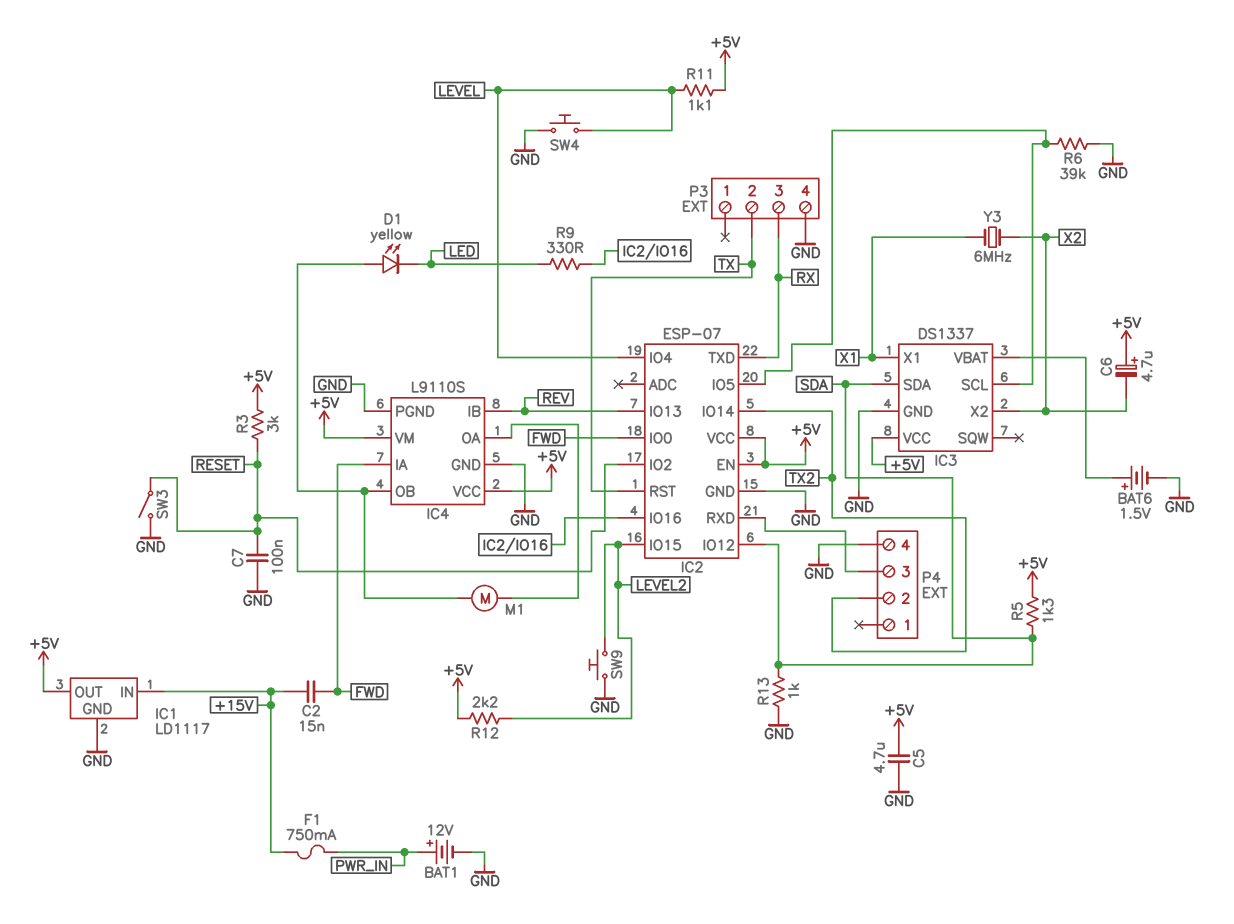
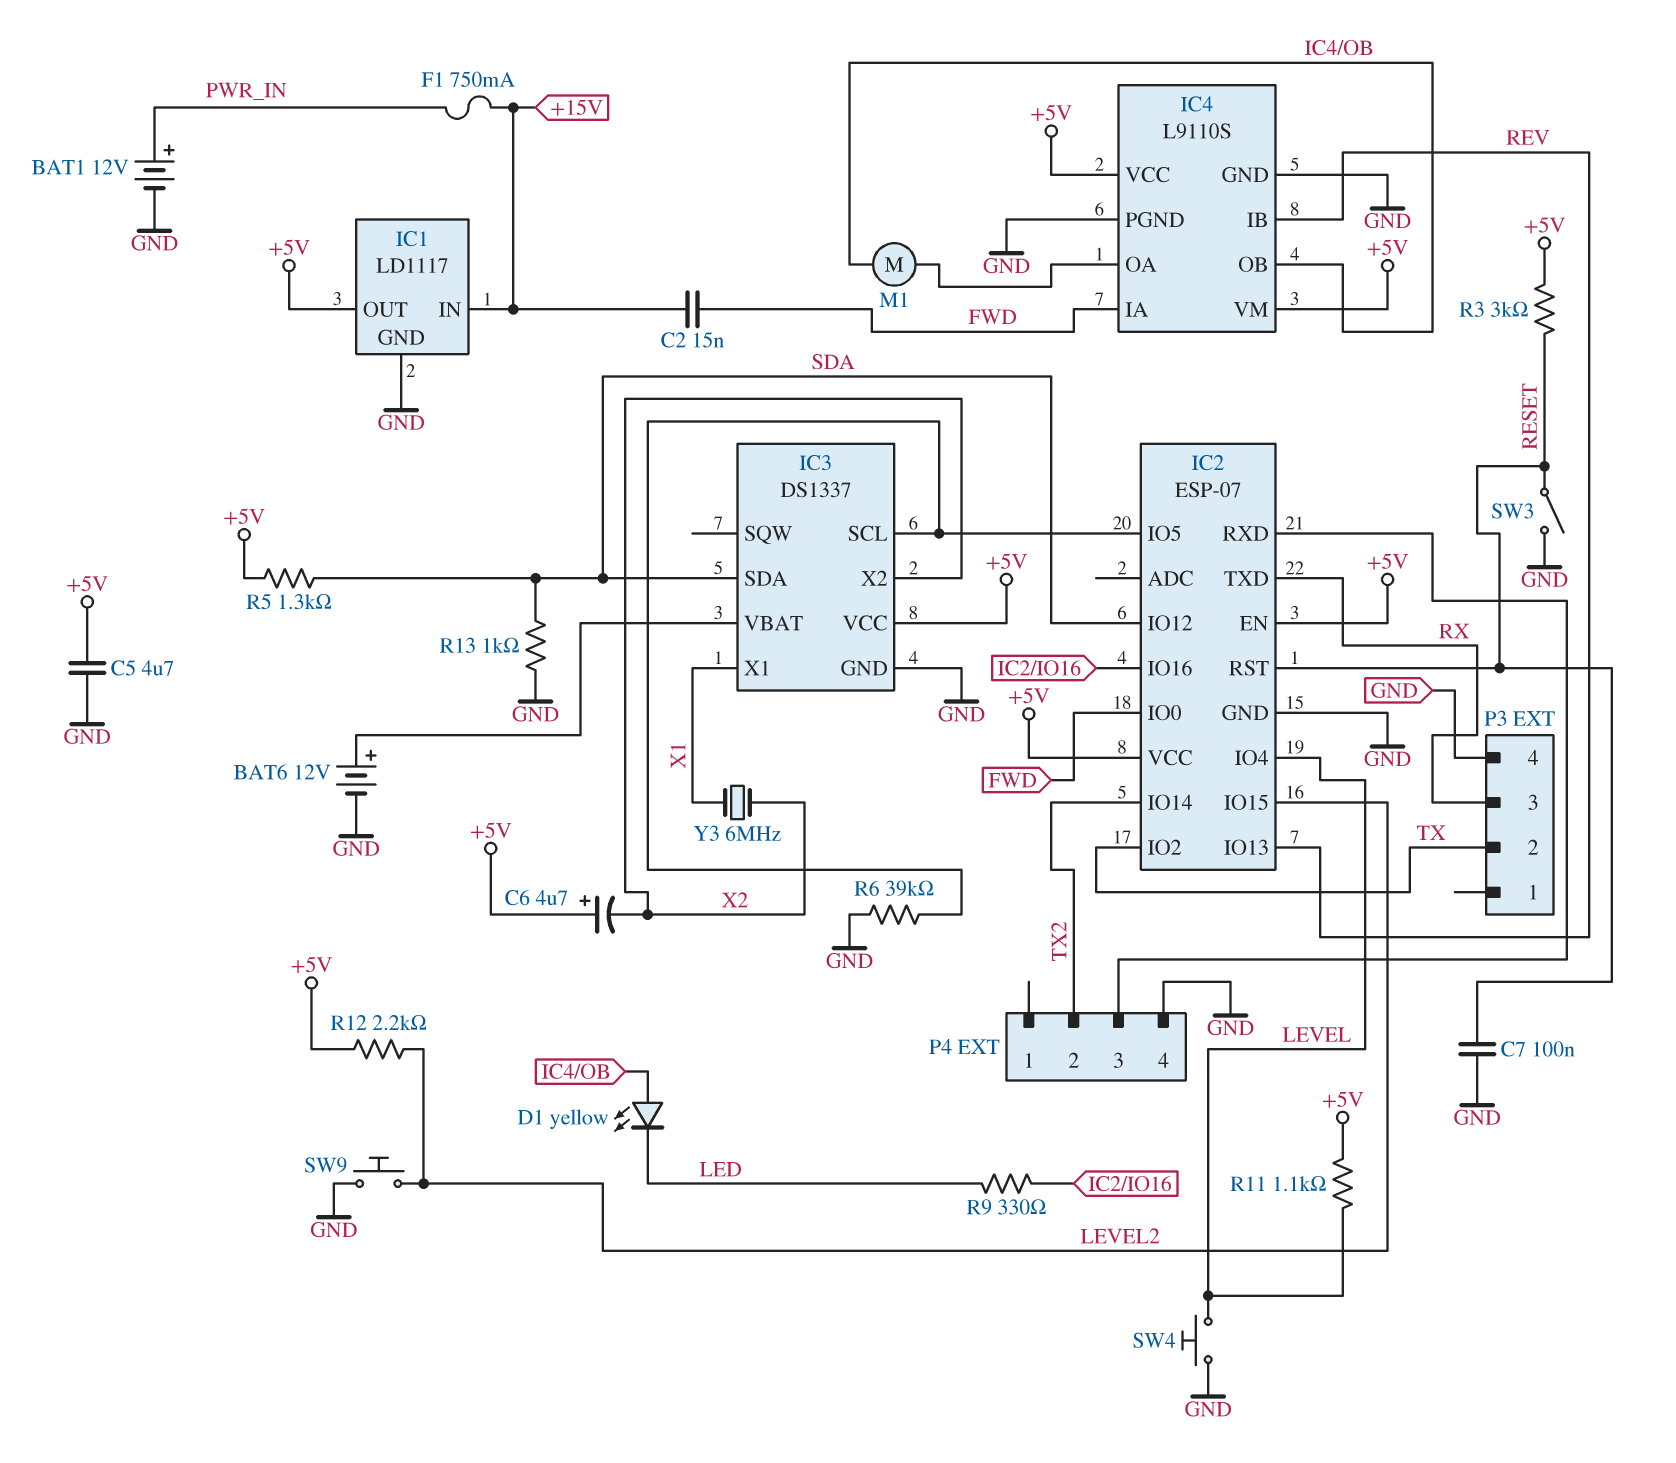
BAT6: 1.5V (plus IC3/VBAT, minus GND) -> 12V (plus IC3/VBAT, minus GND)
IC2 pin IO2: RESET -> TX
IC2 pin RST: TX -> RESET

